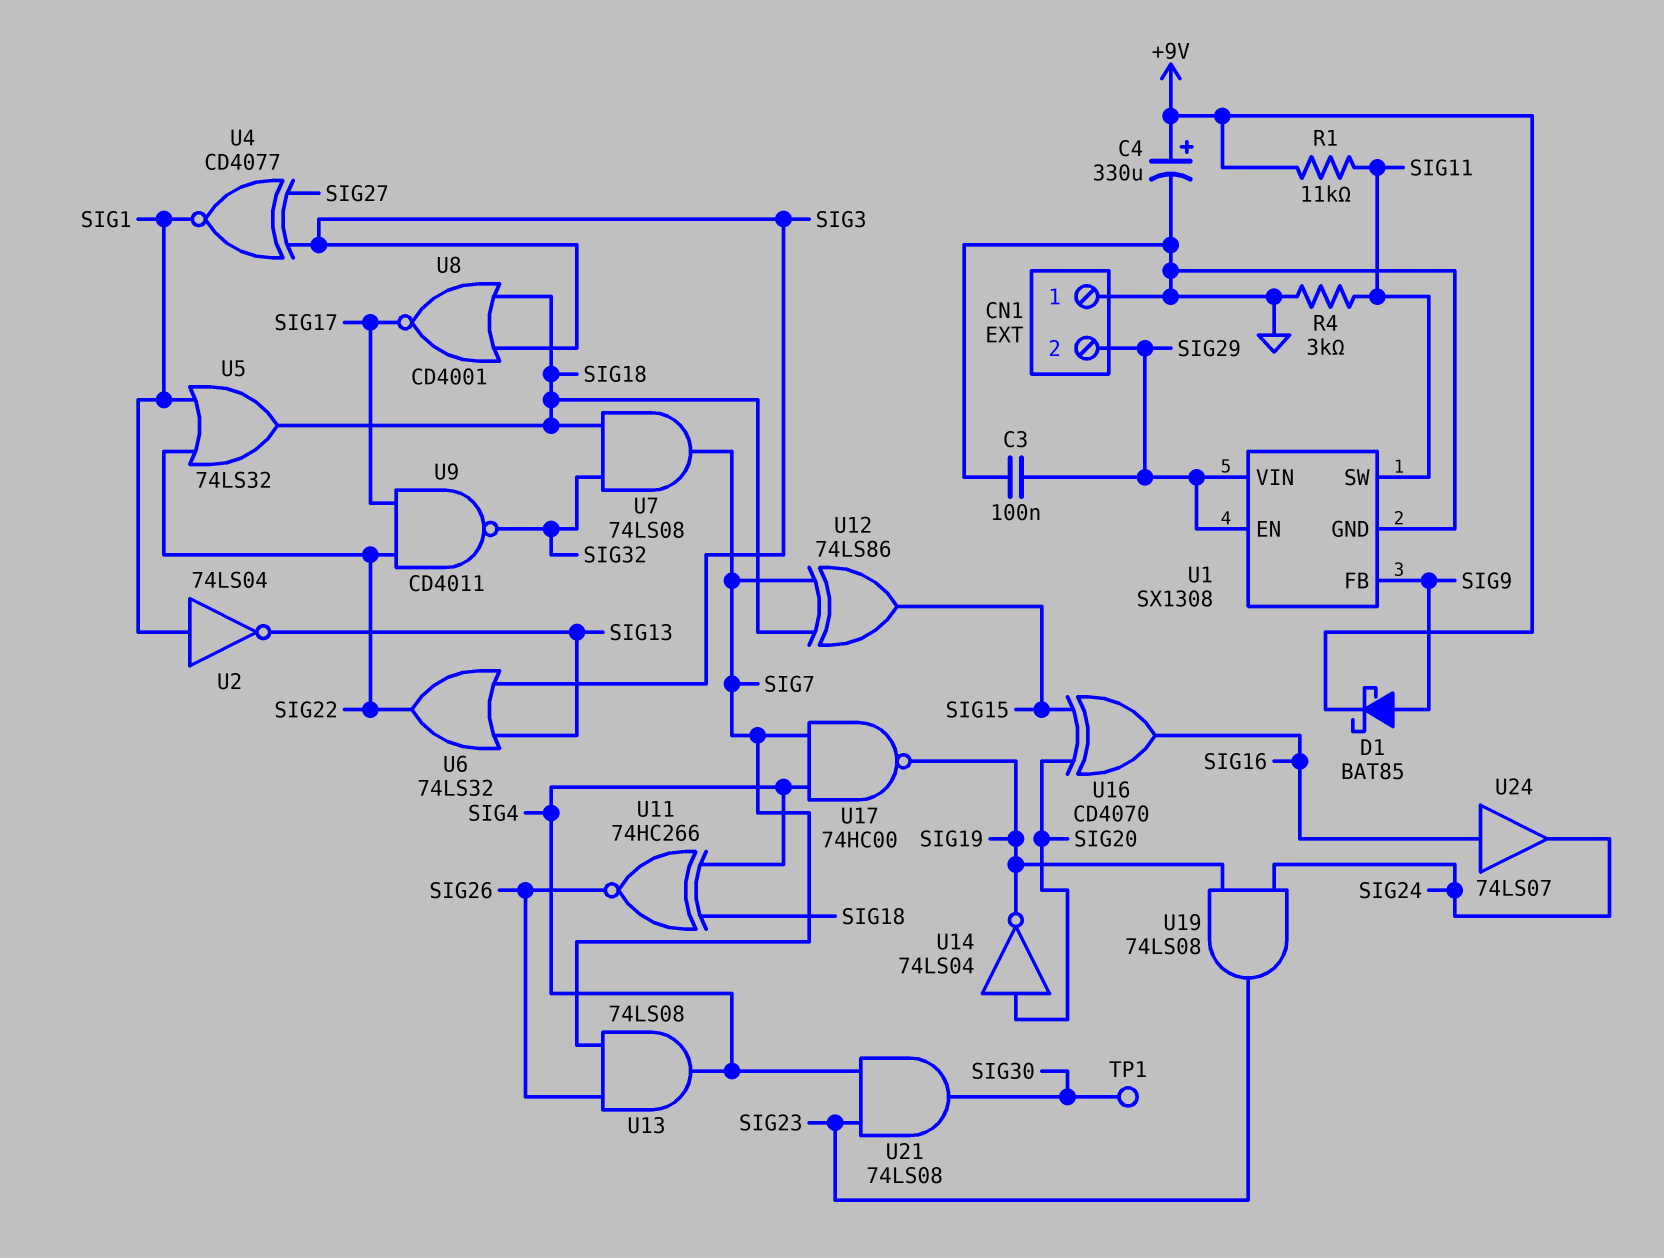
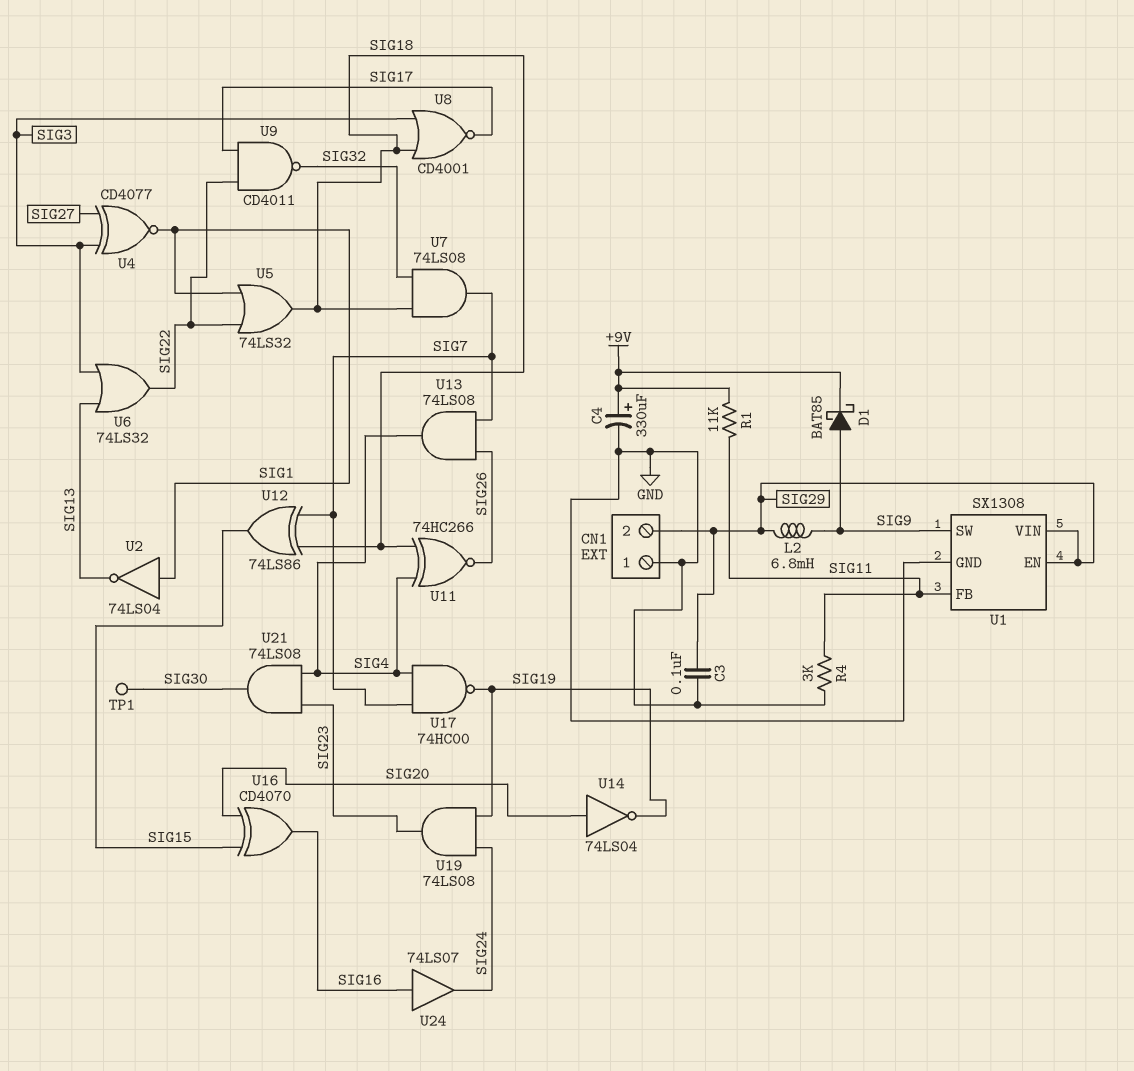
L2: none -> 6.8mH (SIG9, SIG29)
U1 pin FB: SIG9 -> SIG11
U1 pin SW: SIG11 -> SIG9

